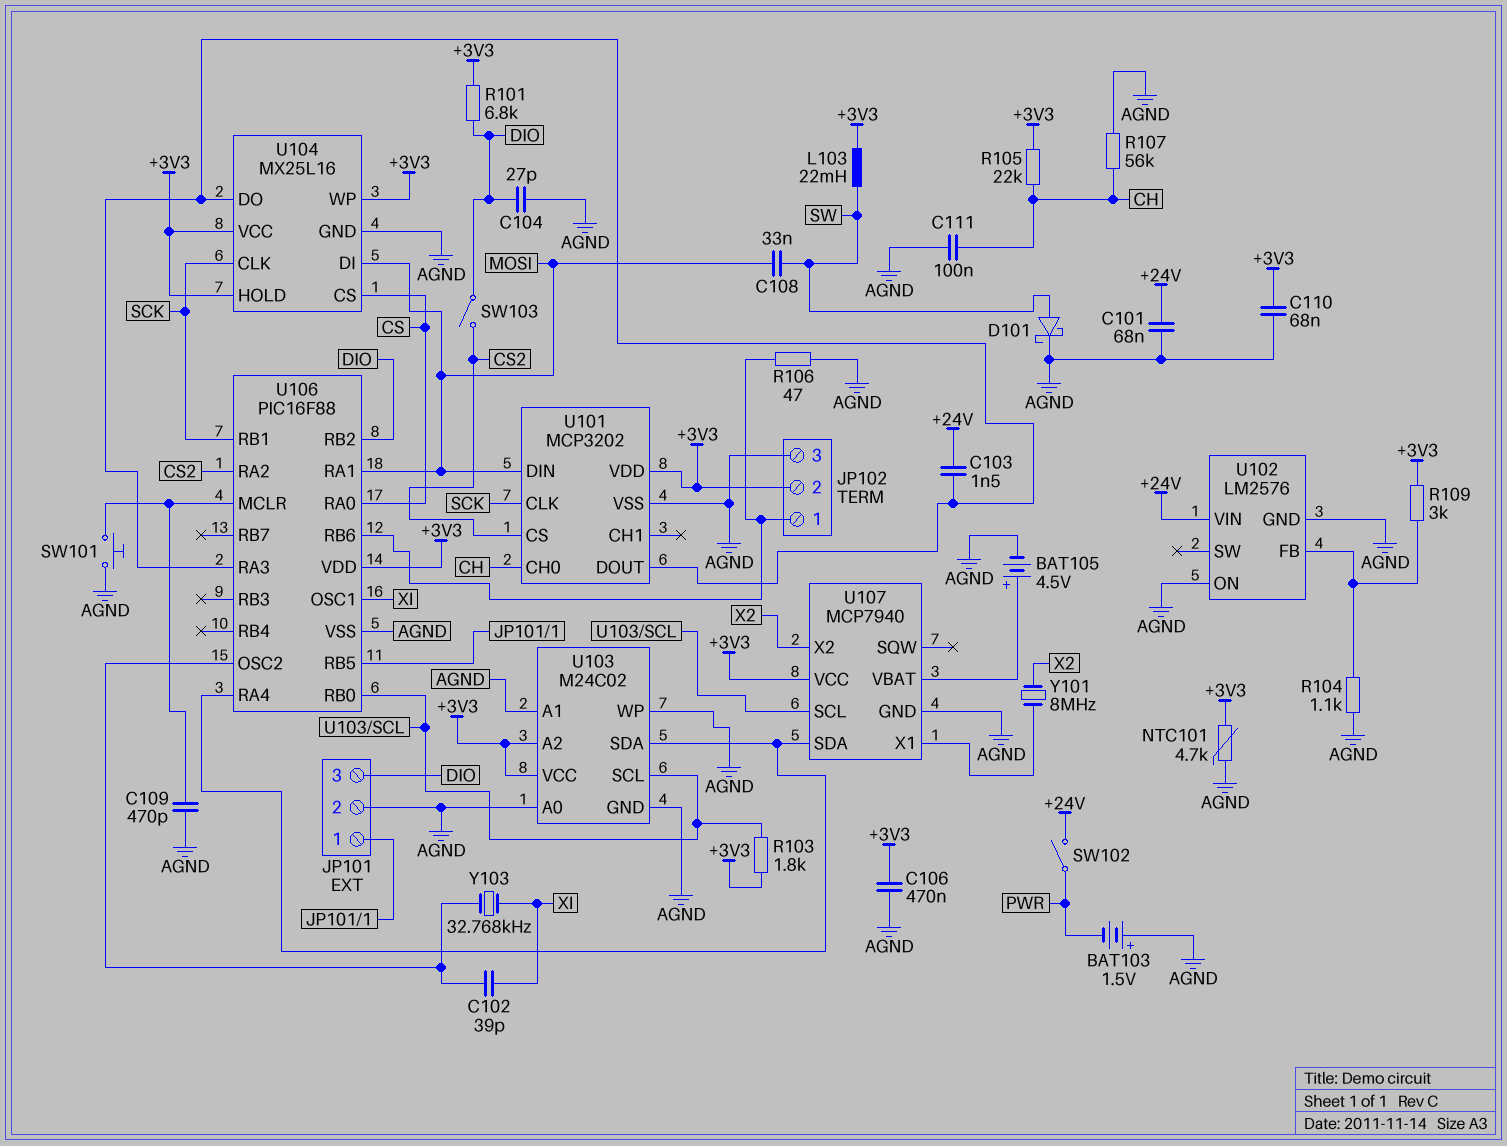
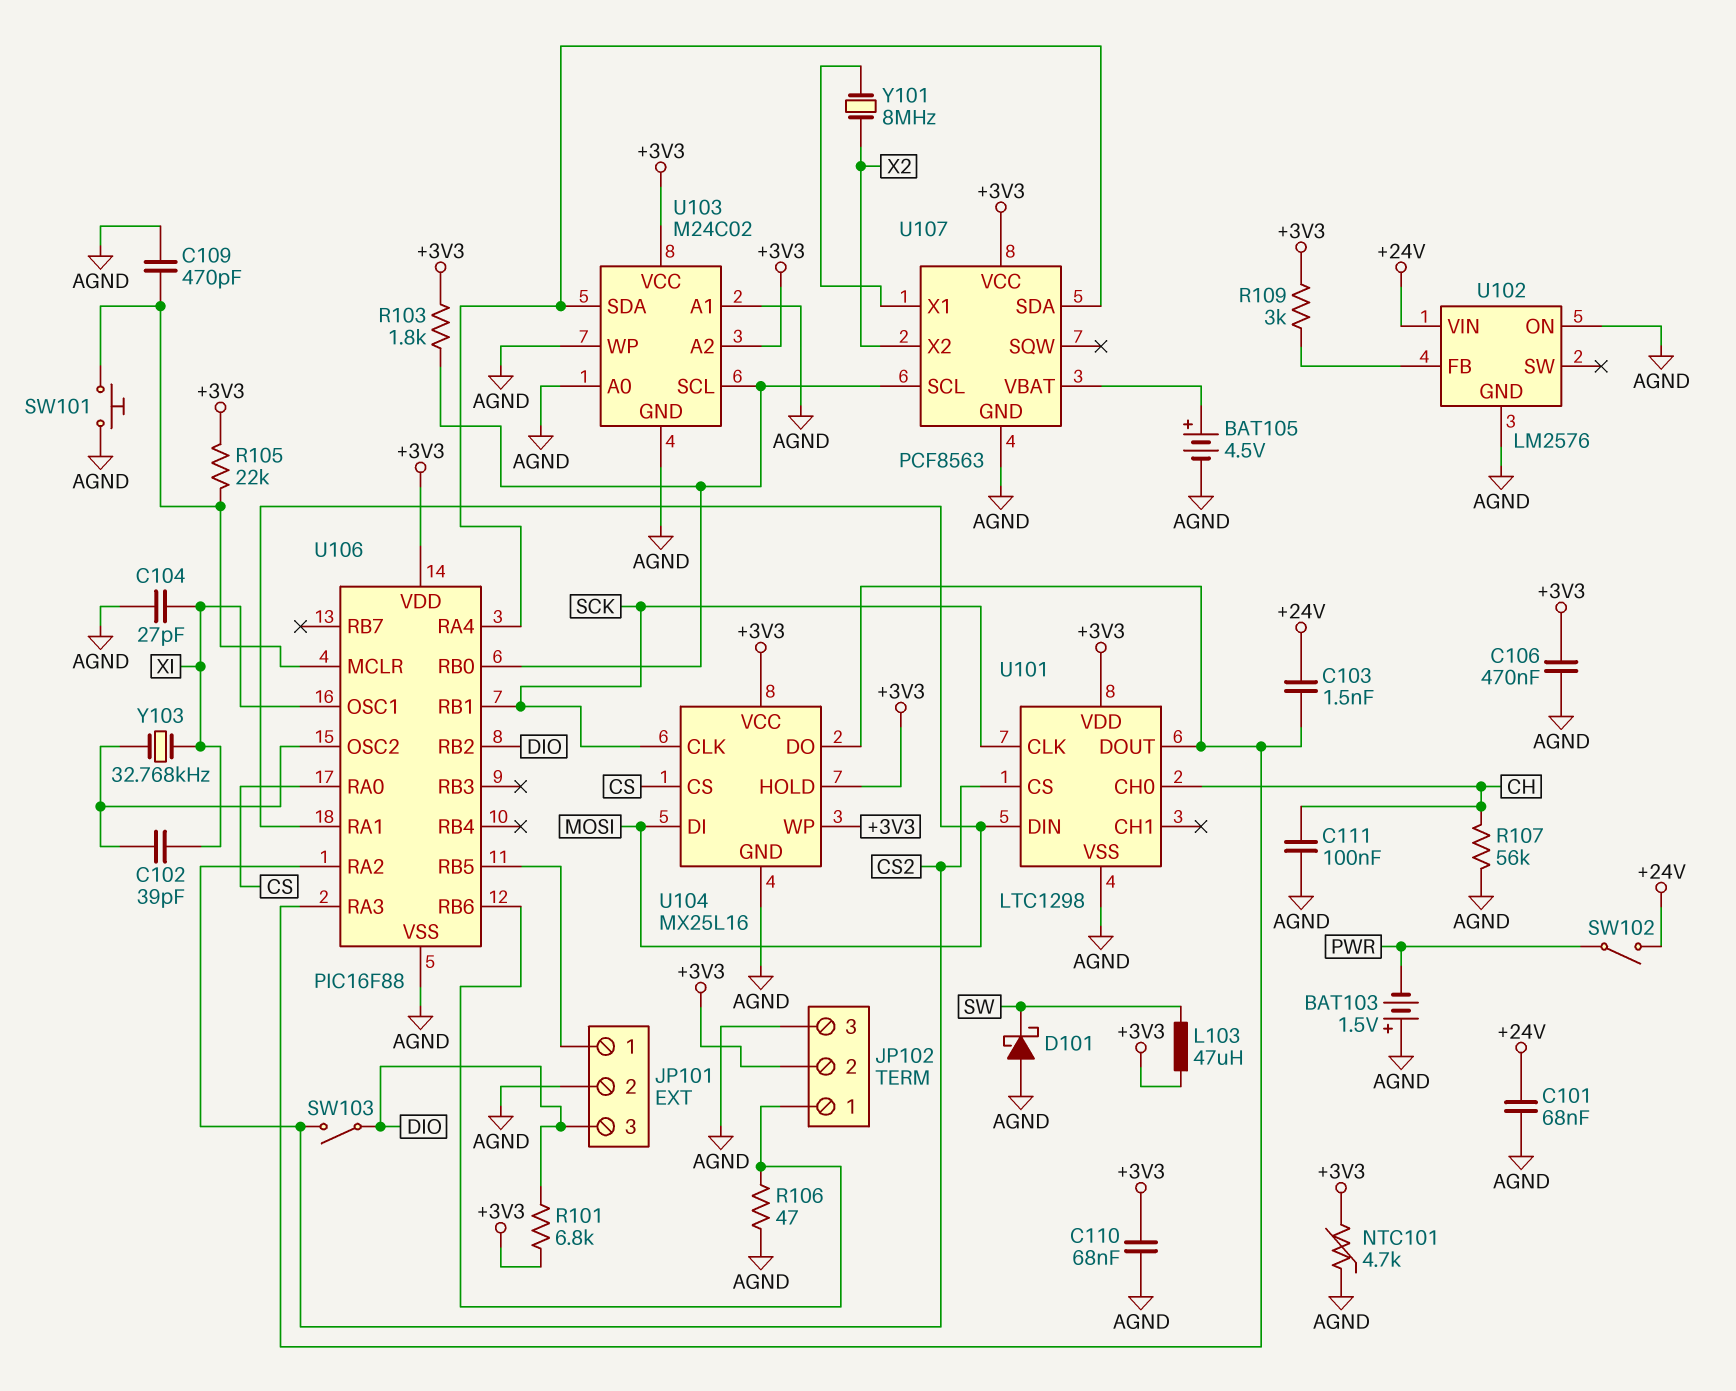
C104: 27pF (AGND, DIO) -> 27pF (AGND, XI)
C108: 33nF (MOSI, SW) -> none
D101: schottky (A SW, K AGND) -> schottky (A AGND, K SW)
L103: 22mH (+3V3, SW) -> 47uH (+3V3, SW)
R104: 1.1k (AGND, U102/FB) -> none
R105: 22k (+3V3, CH) -> 22k (+3V3, U106/MCLR)
U101: MCP3202 -> LTC1298
U107: MCP7940 -> PCF8563

